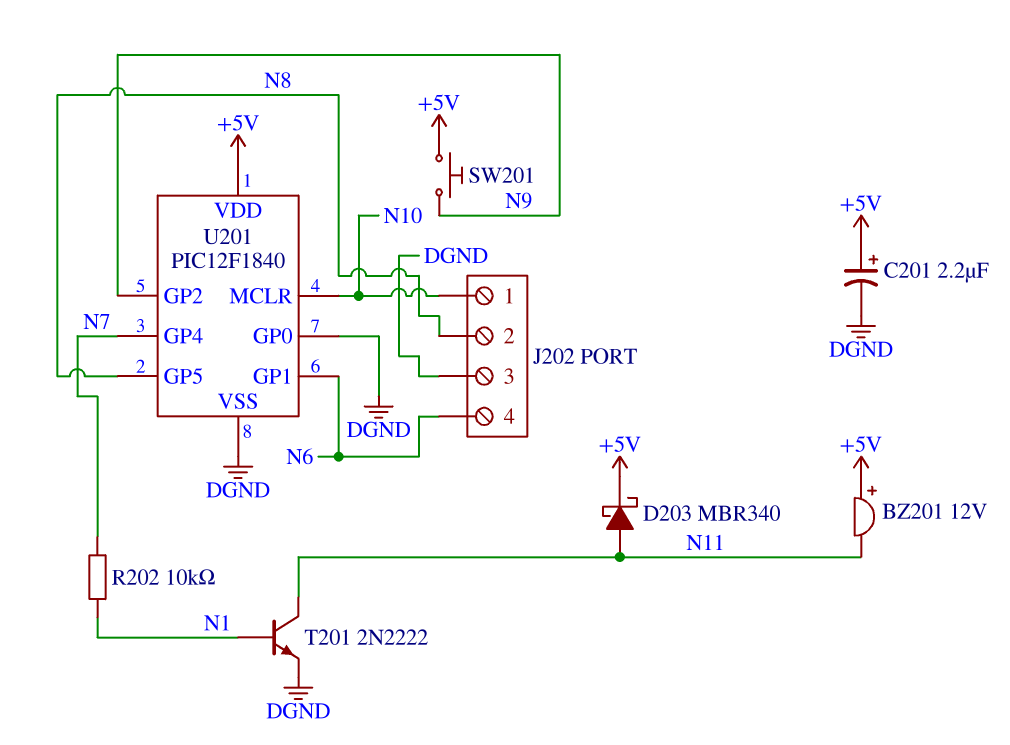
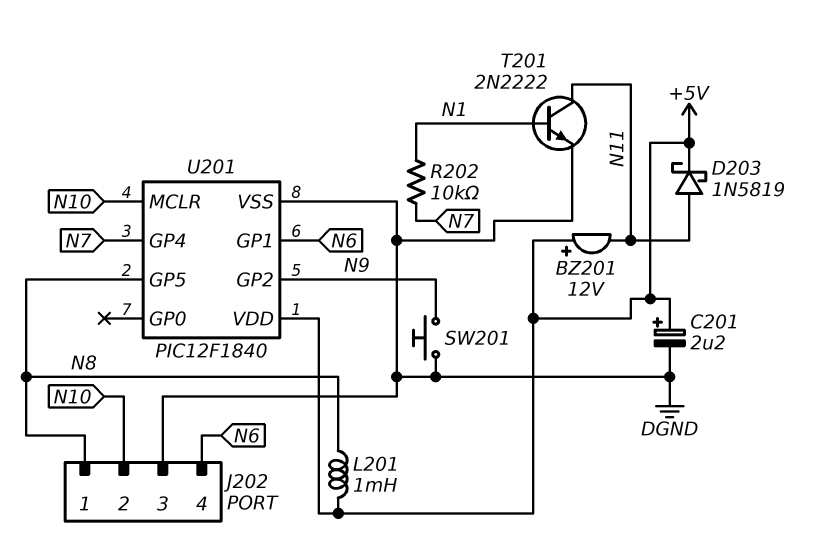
D203: schottky MBR340 (A N11, K +5V) -> schottky 1N5819 (A N11, K +5V)
J202 pin 1: N10 -> N8
J202 pin 2: N8 -> N10
L201: none -> 1mH (+5V, N8)
SW201: button (+5V, N9) -> button (DGND, N9)
U201 pin GP0: DGND -> none

